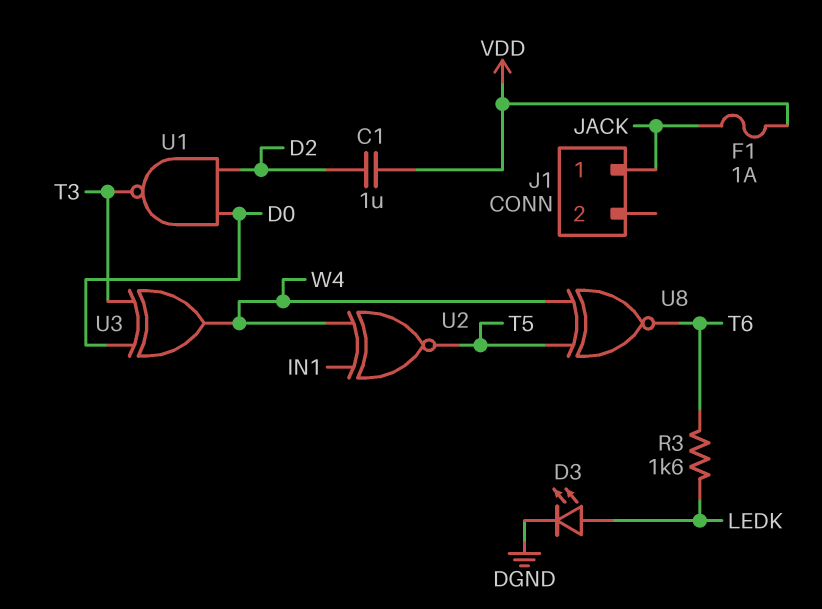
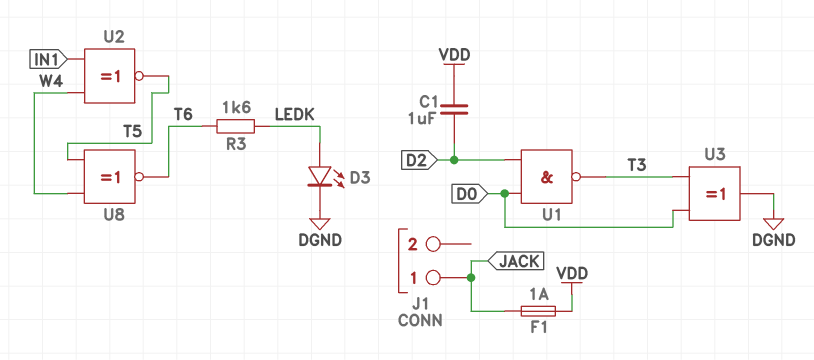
U3: XOR (in D0, in T3, out W4) -> XOR (in D0, in T3, out DGND)

